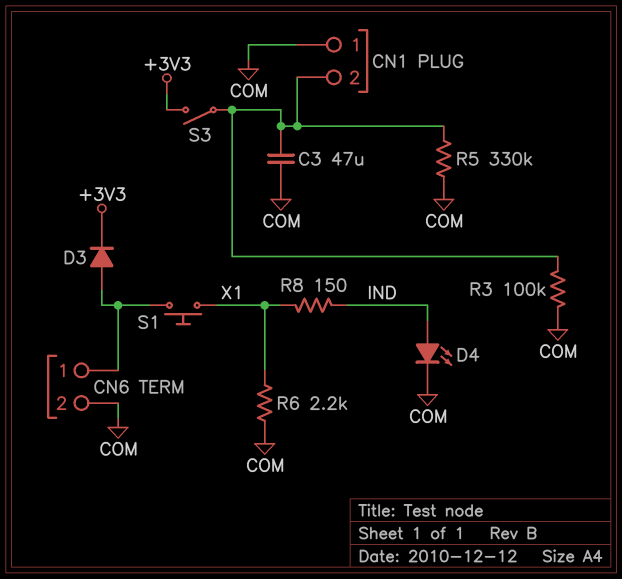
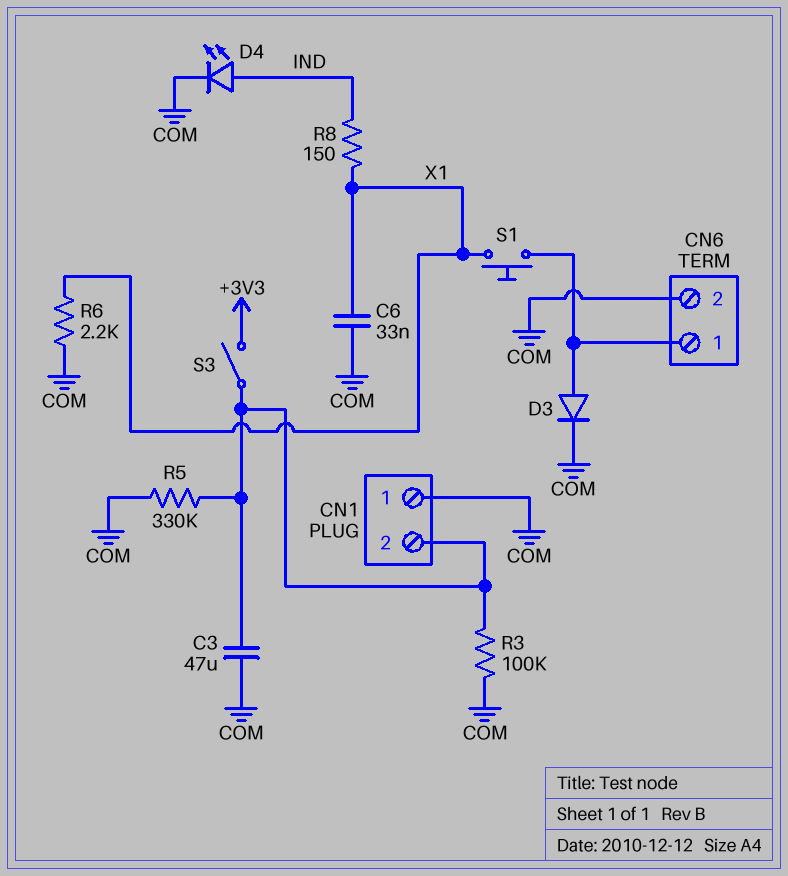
C6: none -> 33nF (COM, X1)
D3: diode (A CN6/1, K +3V3) -> diode (A CN6/1, K COM)

